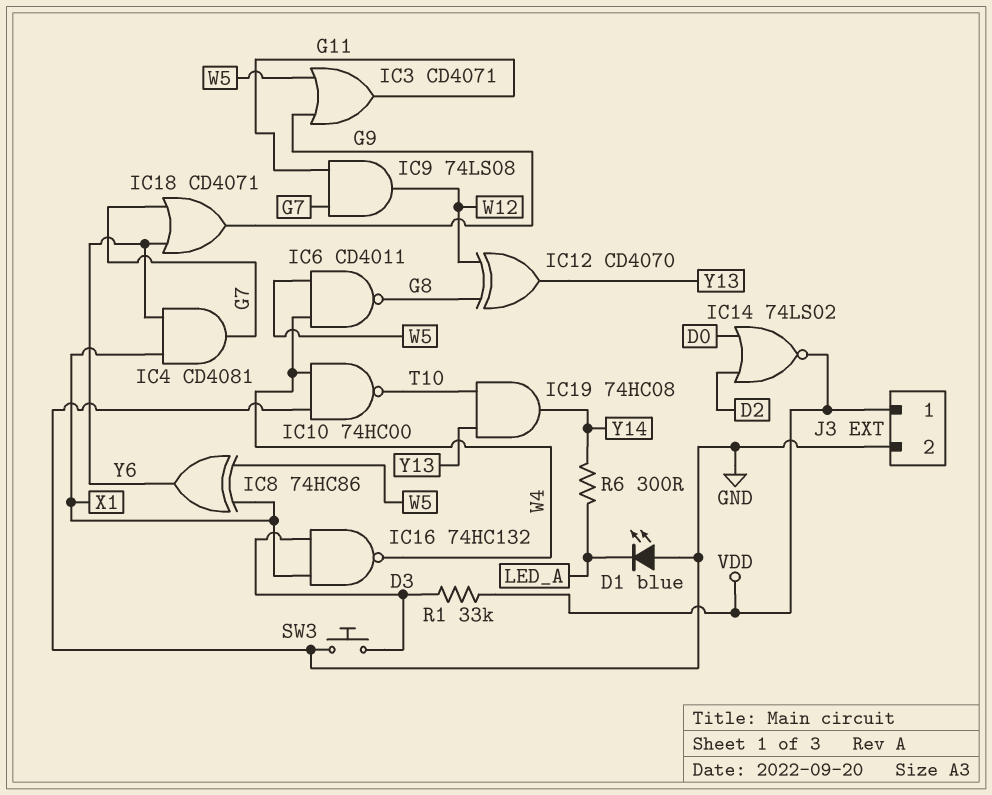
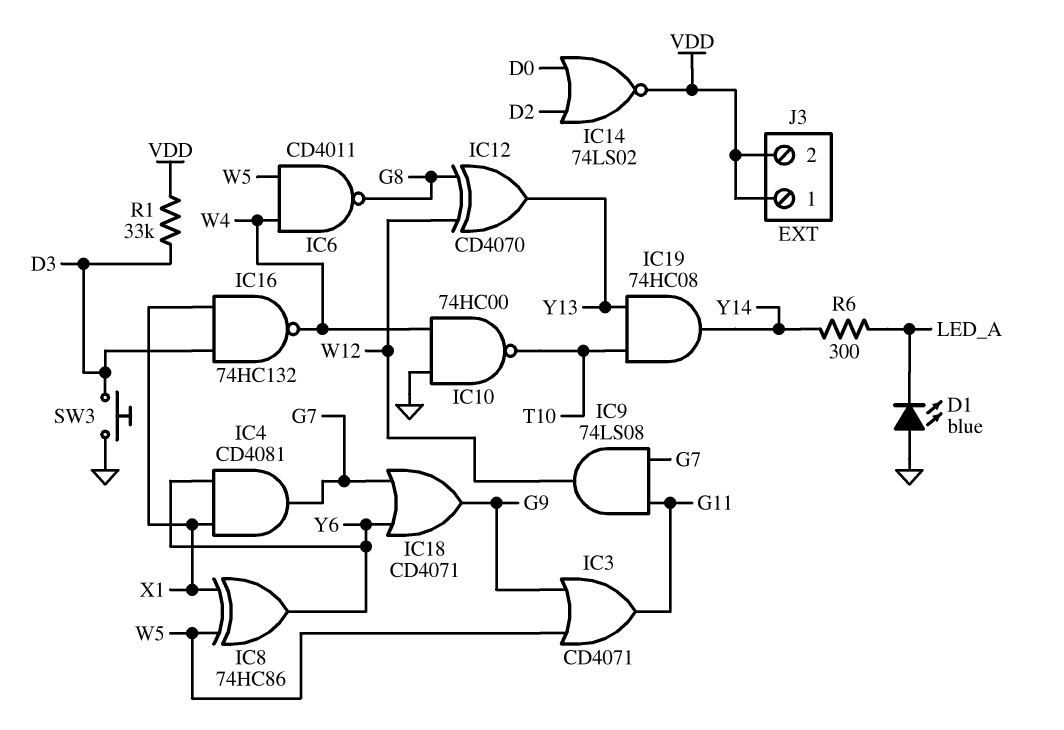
J3 pin 2: GND -> VDD

